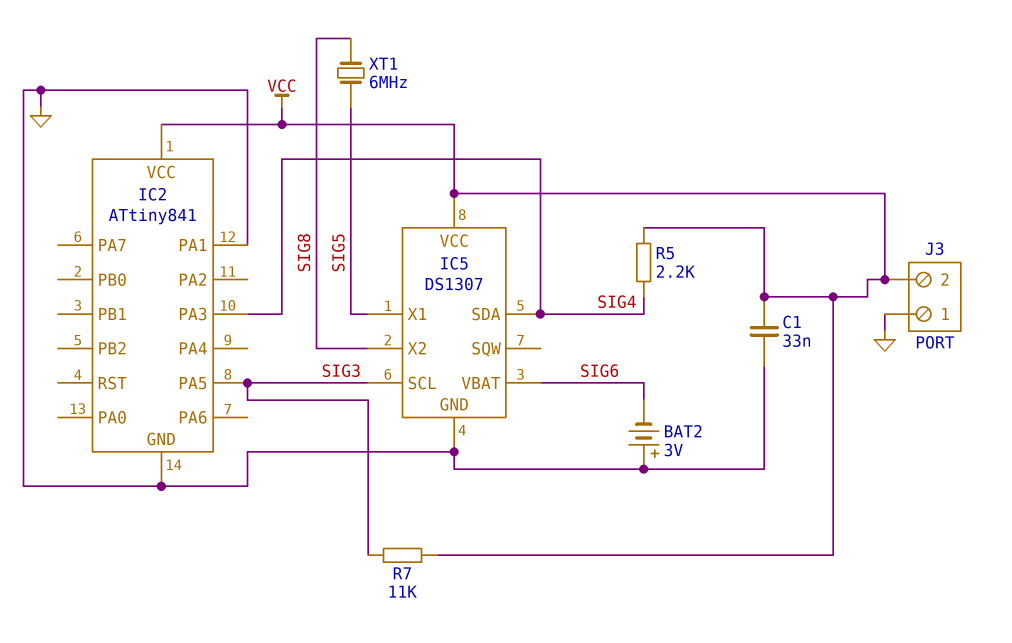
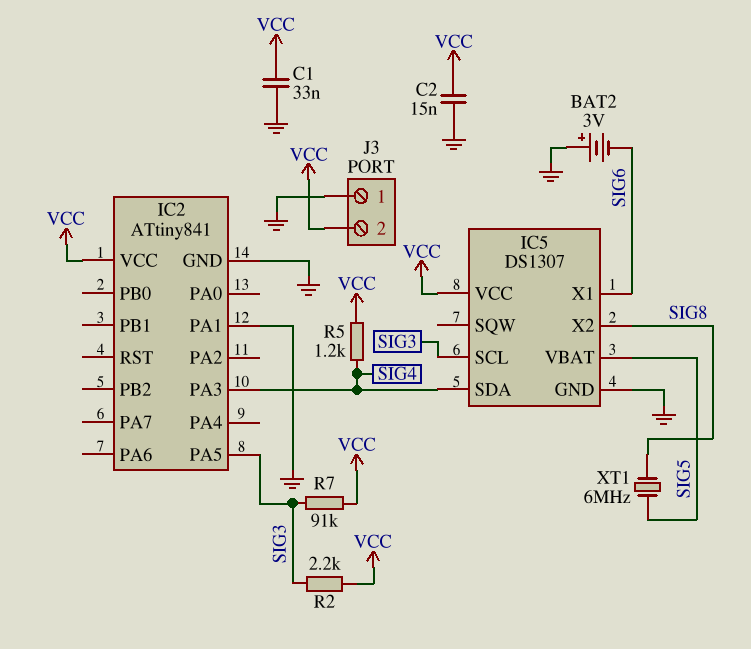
C2: none -> 15nF (GND, VCC)
IC5 pin VBAT: SIG6 -> SIG5
IC5 pin X1: SIG5 -> SIG6
R2: none -> 2.2k (SIG3, VCC)
R5: 2.2k (SIG4, VCC) -> 1.2k (SIG4, VCC)
R7: 11k (SIG3, VCC) -> 91k (SIG3, VCC)

